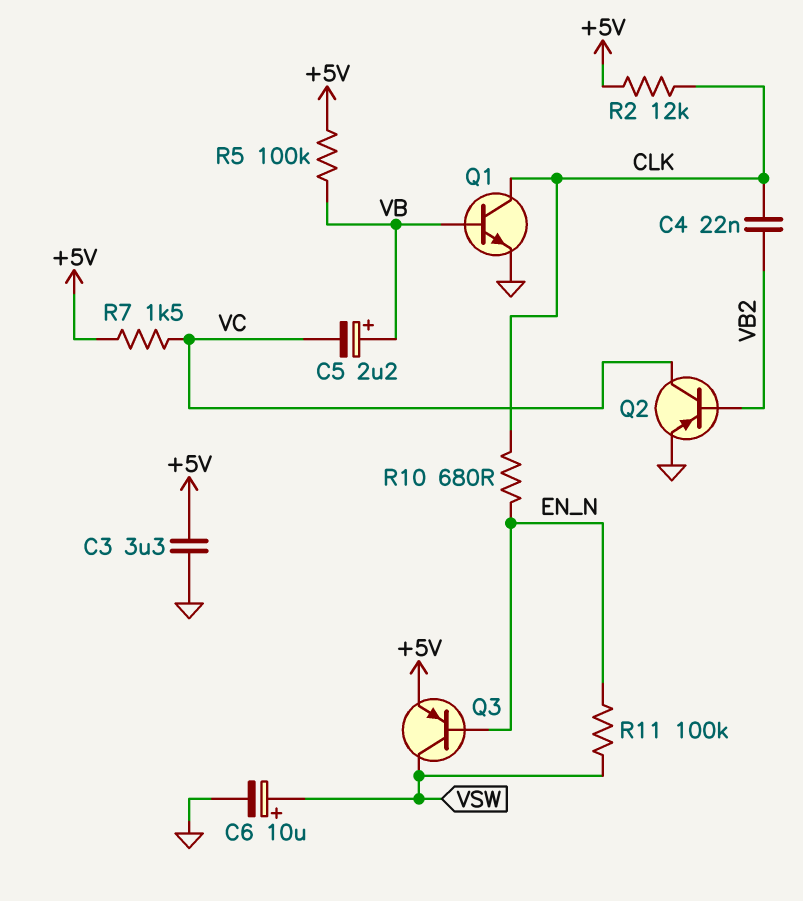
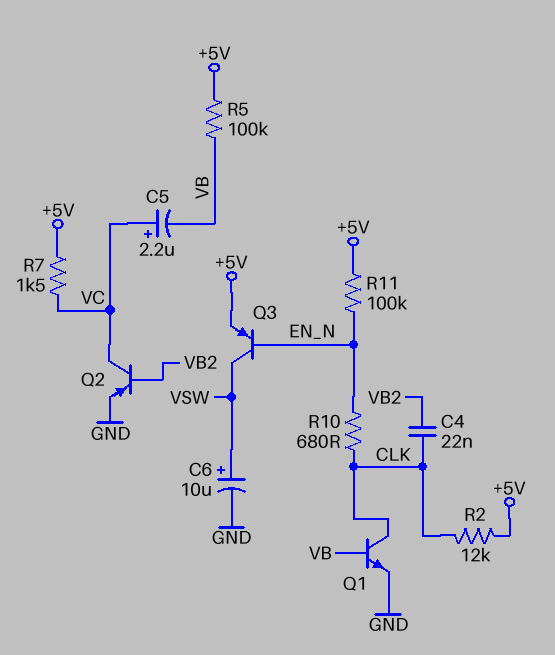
C3: 3.3uF (+5V, GND) -> none
C5: 2.2uF (plus VB, minus VC) -> 2.2uF (plus VC, minus VB)
R11: 100k (EN_N, VSW) -> 100k (+5V, EN_N)

